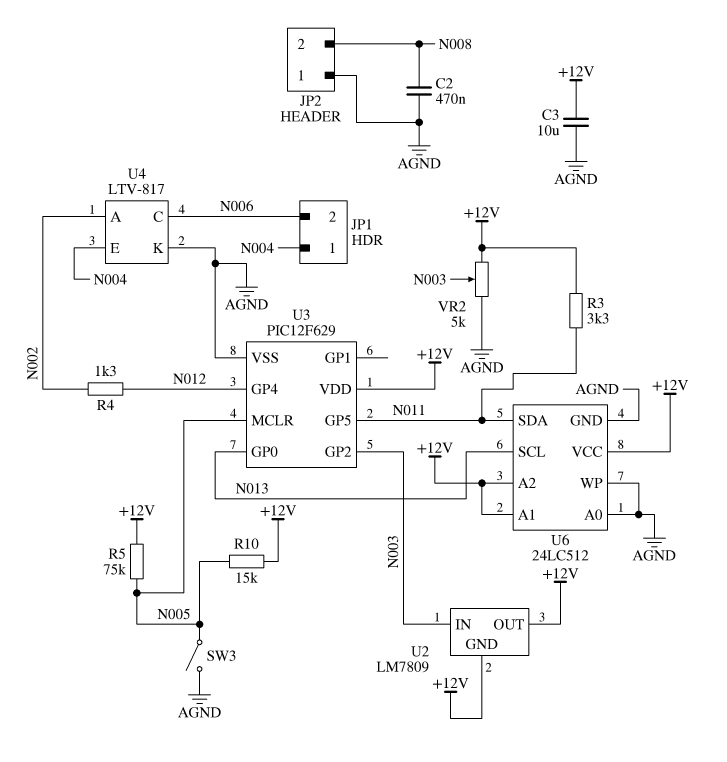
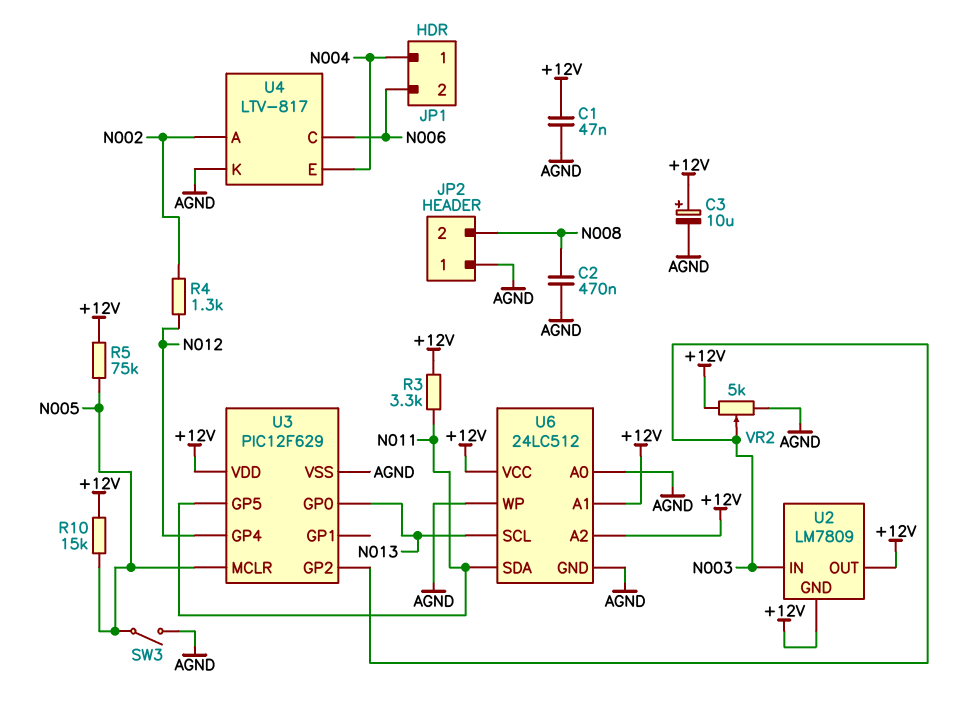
C1: none -> 47nF (+12V, AGND)
C3: 10uF (+12V, AGND) -> 10uF (plus +12V, minus AGND)

